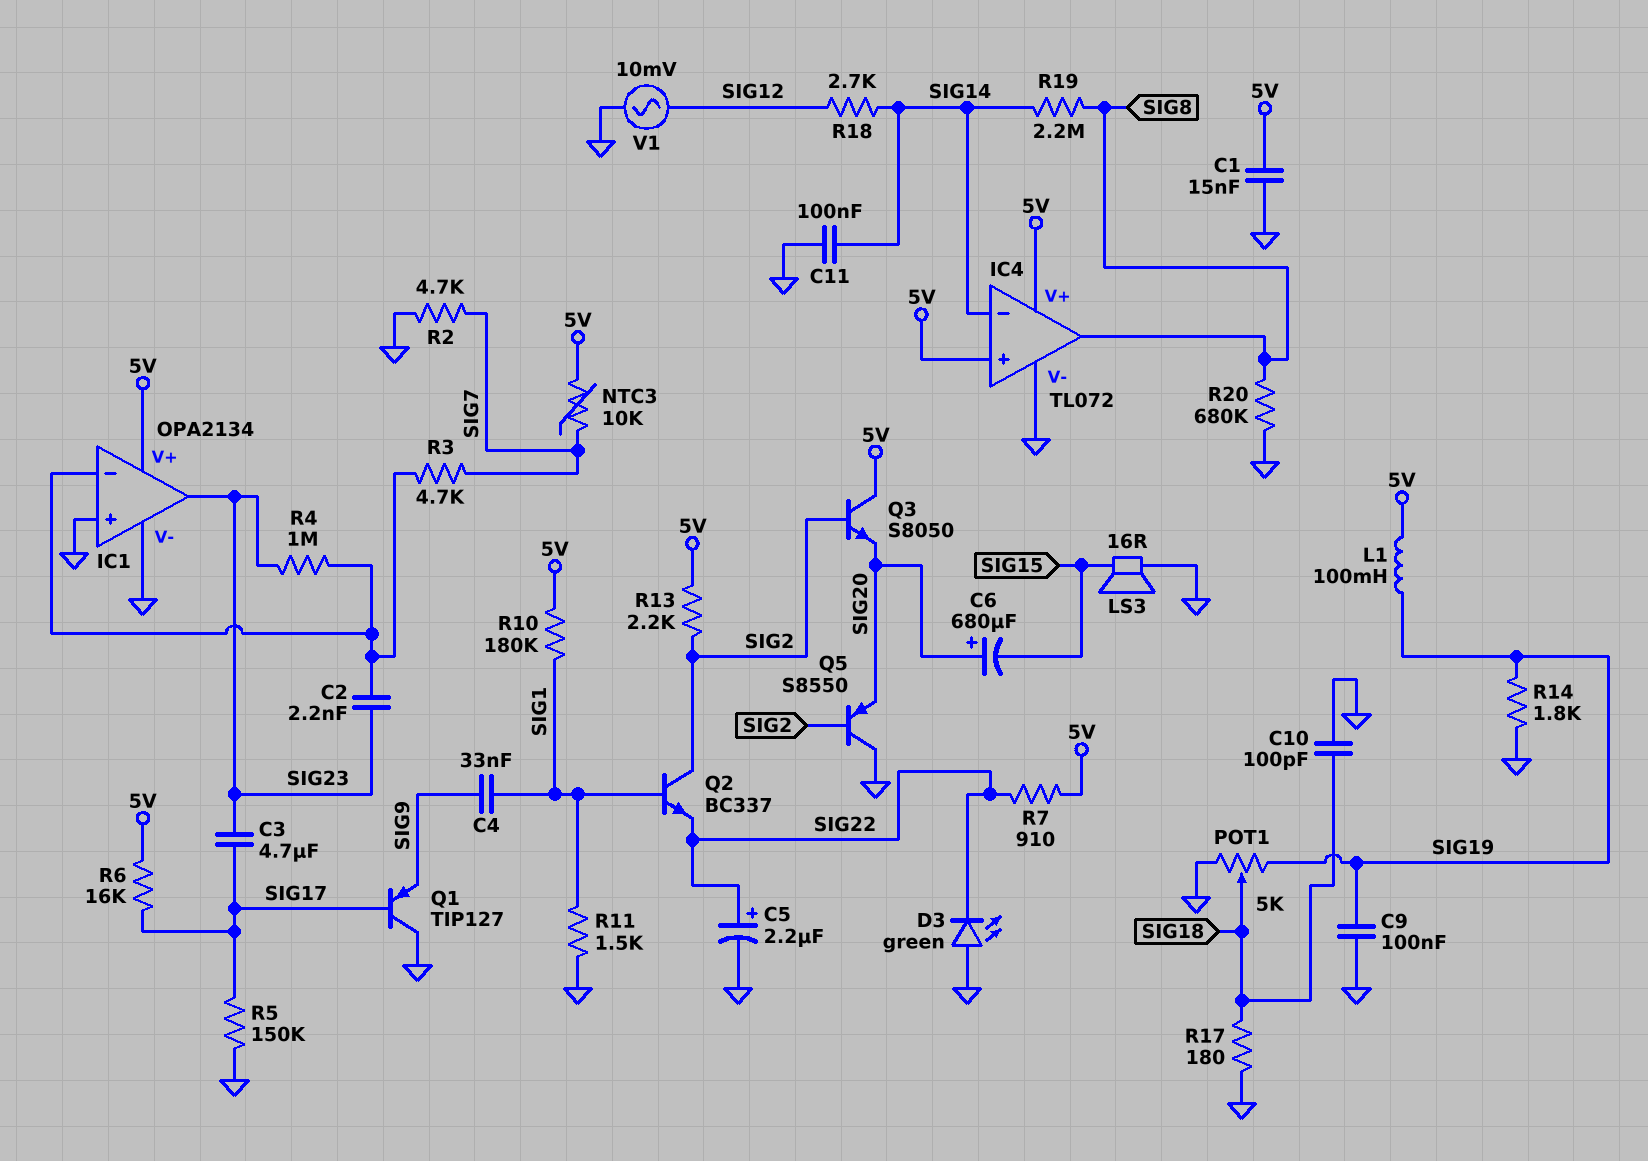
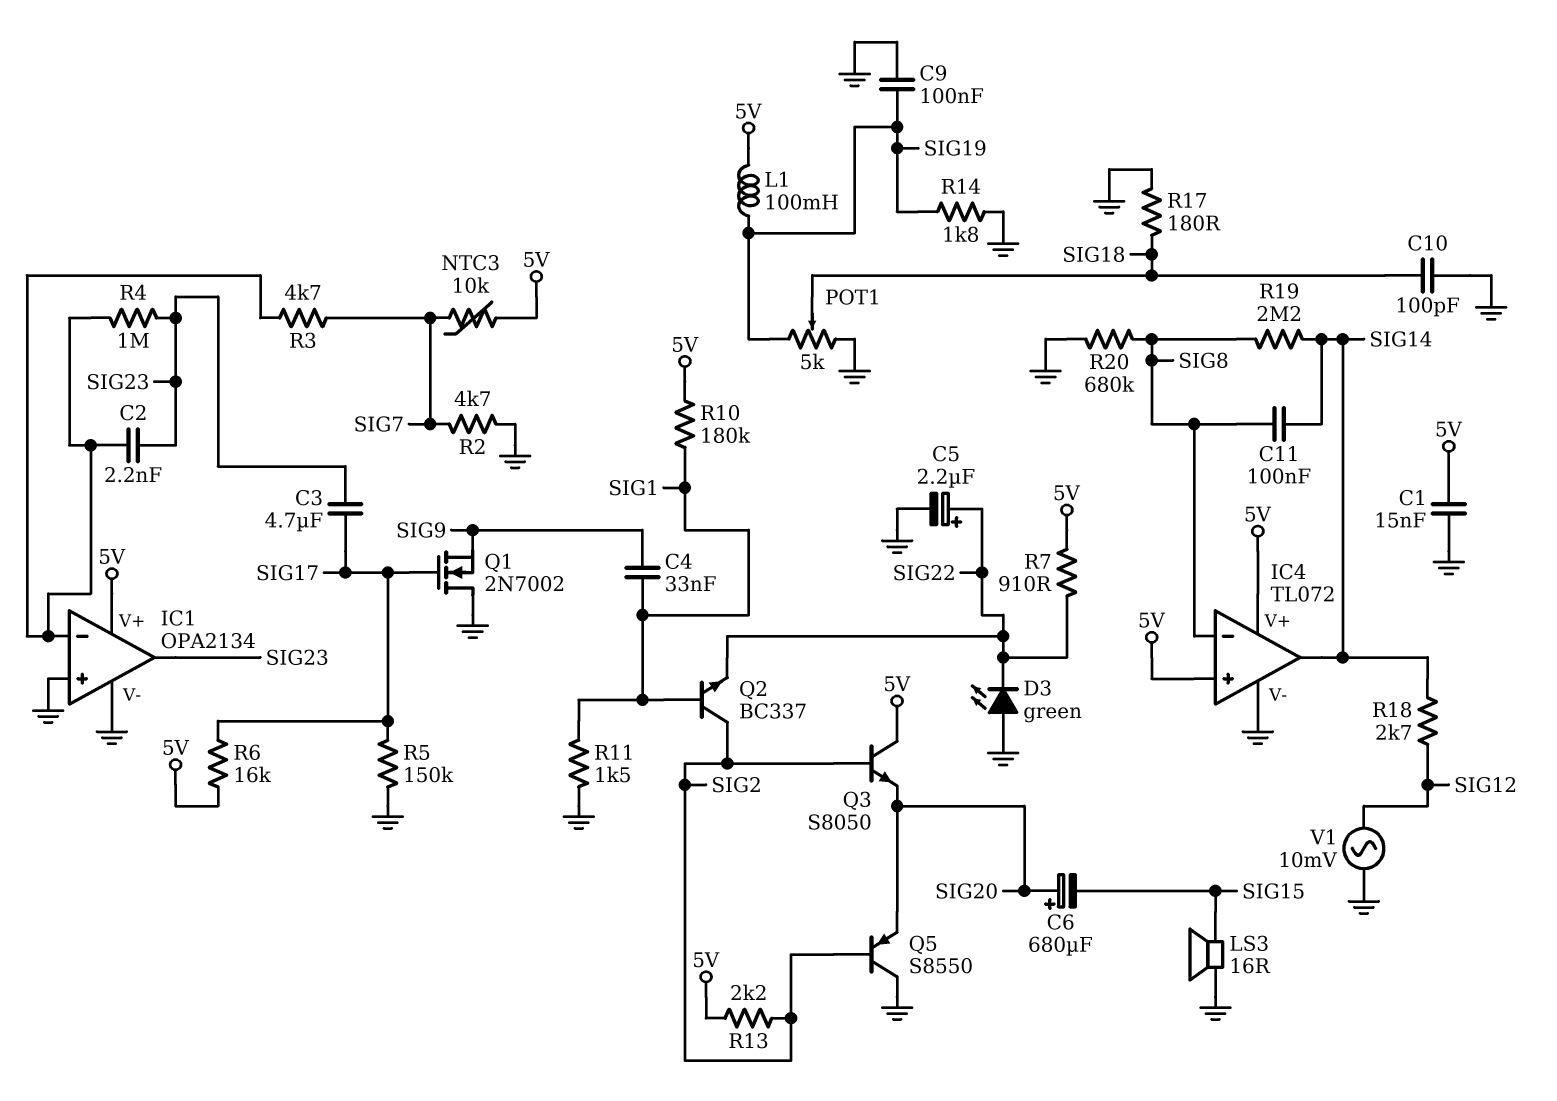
C11: 100nF (GND, SIG14) -> 100nF (SIG8, SIG14)
IC4 pin in-: SIG14 -> SIG8
IC4 pin out: SIG8 -> SIG14
Q1: PNP TIP127 (B SIG17, C GND, E SIG9) -> NMOS 2N7002 (G SIG17, D GND, S SIG9)

